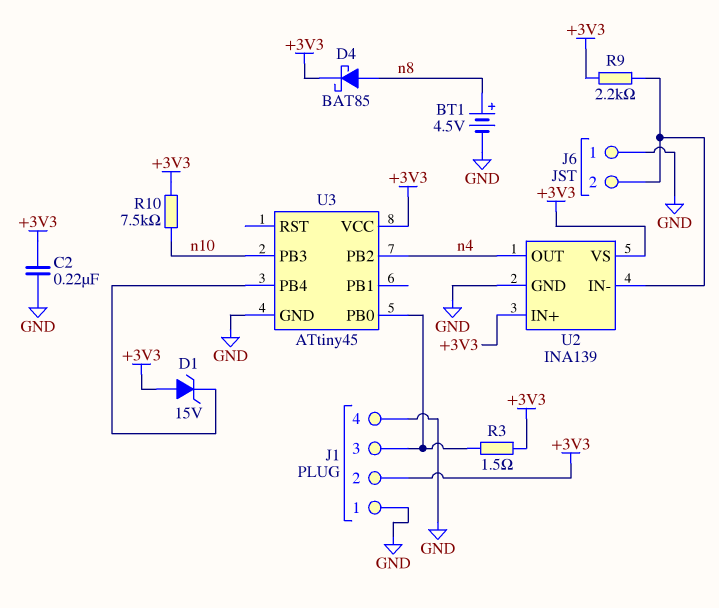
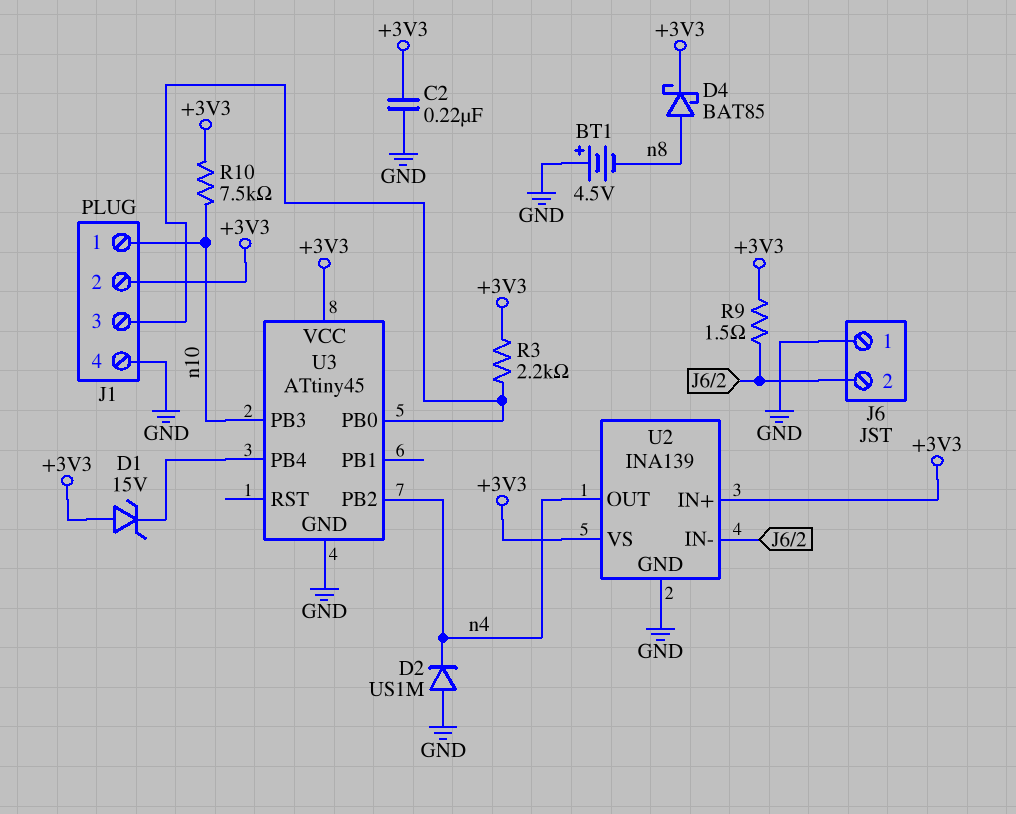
BT1: 4.5V (plus n8, minus GND) -> 4.5V (plus GND, minus n8)
D2: none -> diode US1M (A GND, K n4)
J1 pin 1: GND -> n10
R3: 1.5 (+3V3, J1/3) -> 2.2k (+3V3, J1/3)
R9: 2.2k (+3V3, J6/2) -> 1.5 (+3V3, J6/2)

